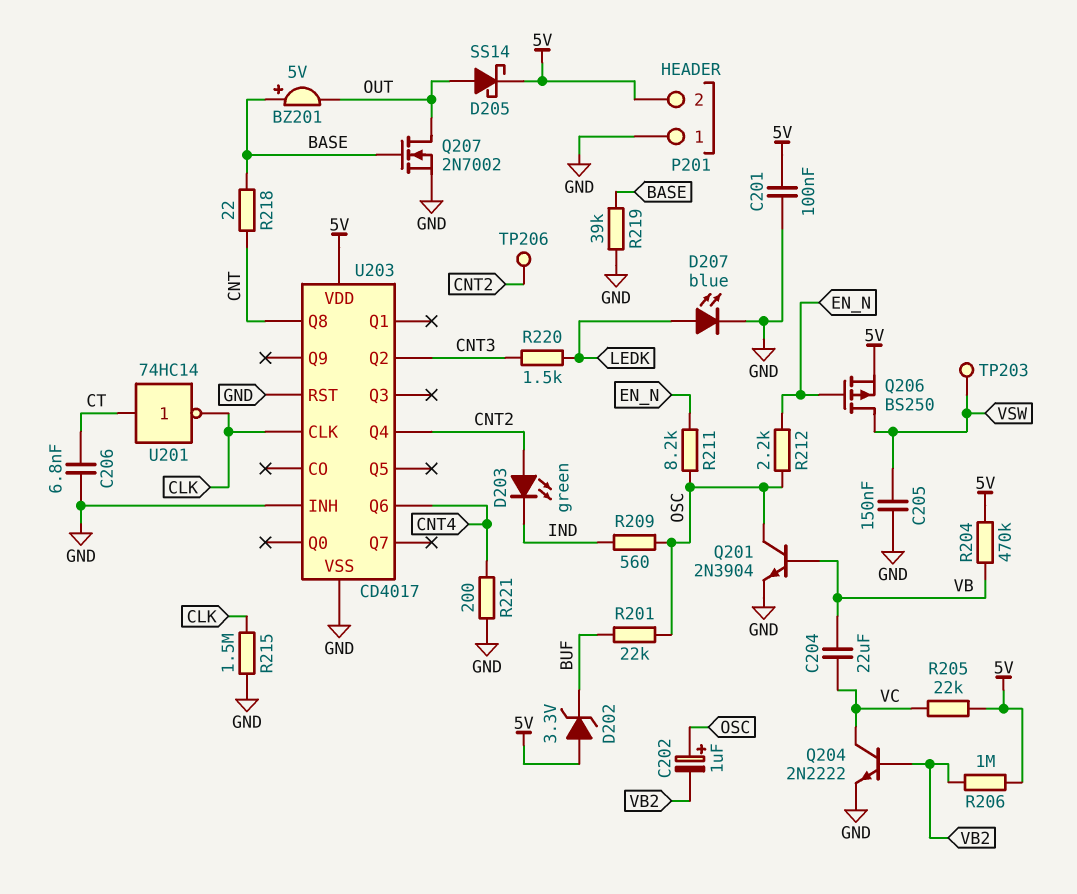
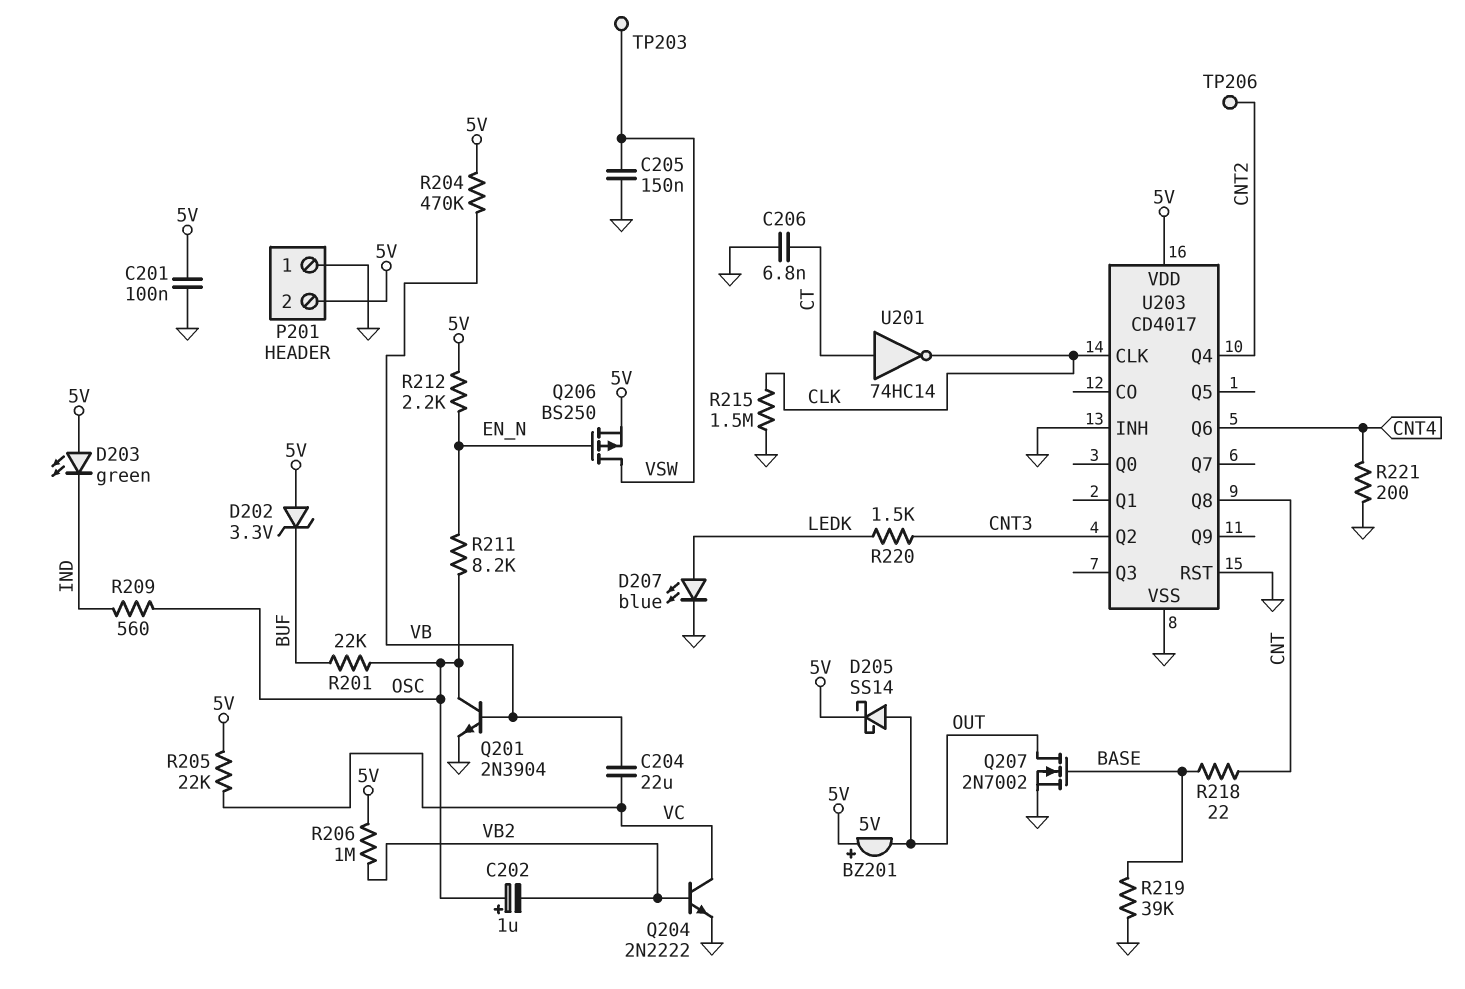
BZ201: buzzer 5V (plus BASE, minus OUT) -> buzzer 5V (plus 5V, minus OUT)
D203: LED green (A CNT2, K IND) -> LED green (A 5V, K IND)
R212: 2.2k (EN_N, OSC) -> 2.2k (5V, EN_N)

